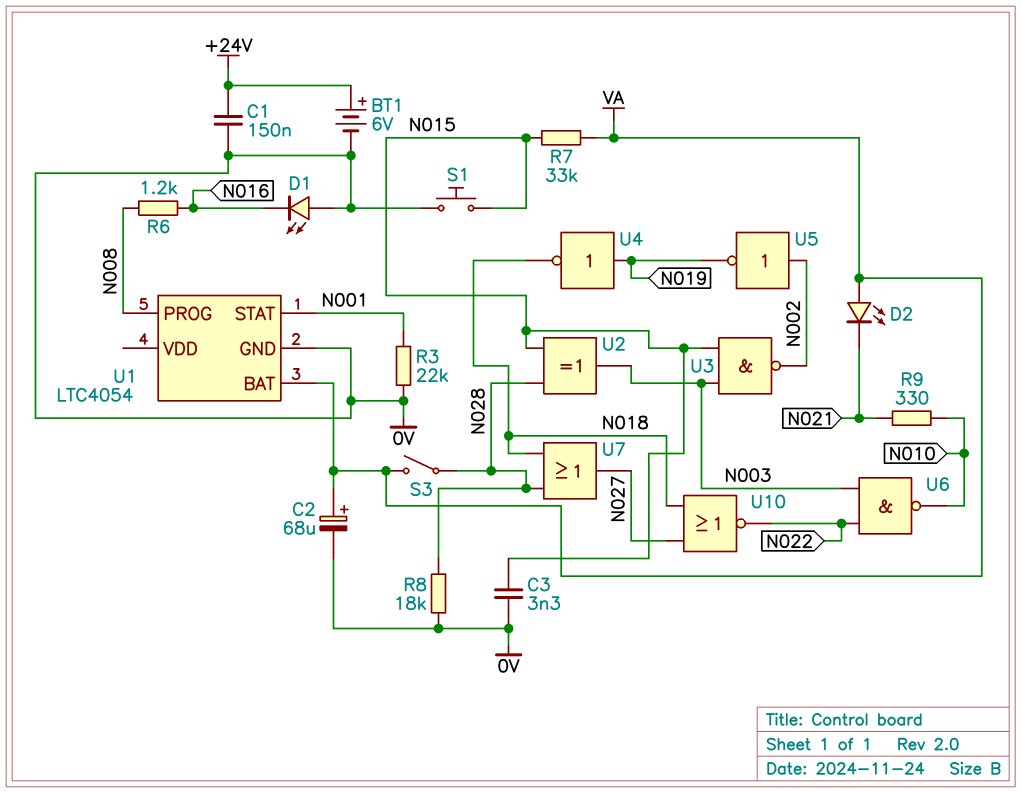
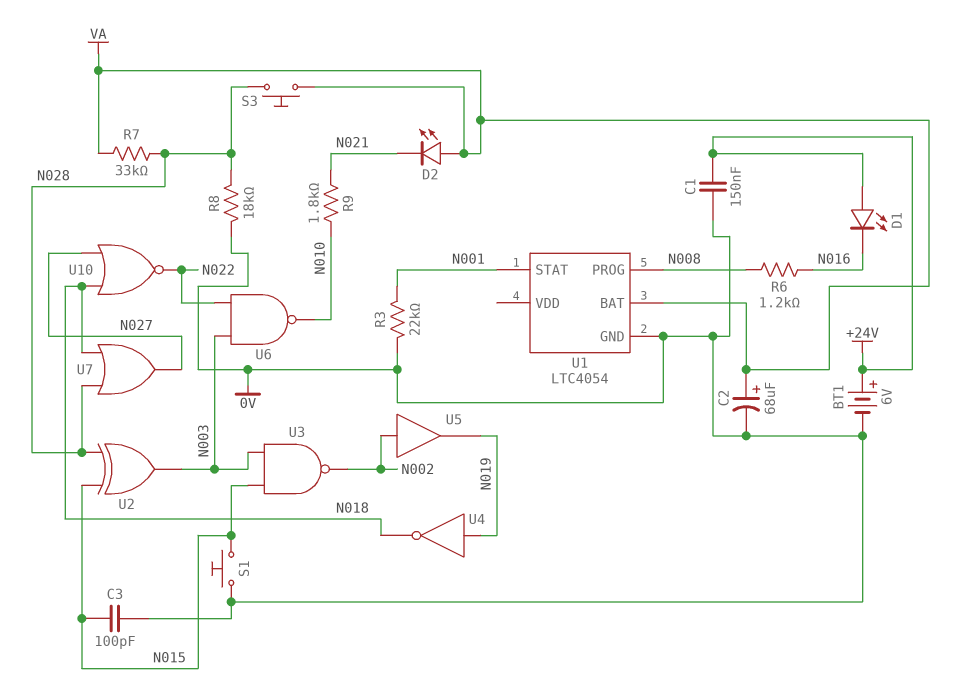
C3: 3.3nF (0V, N015) -> 100pF (0V, N015)
D1: LED (A 0V, K N016) -> LED (A +24V, K N016)
R7: 33k (N015, VA) -> 33k (N028, VA)
R9: 330 (N010, N021) -> 1.8k (N010, N021)
S3: switch (N028, VA) -> button (N028, VA)
U5: NOT (in N002, out N019) -> buffer (in N002, out N019)

